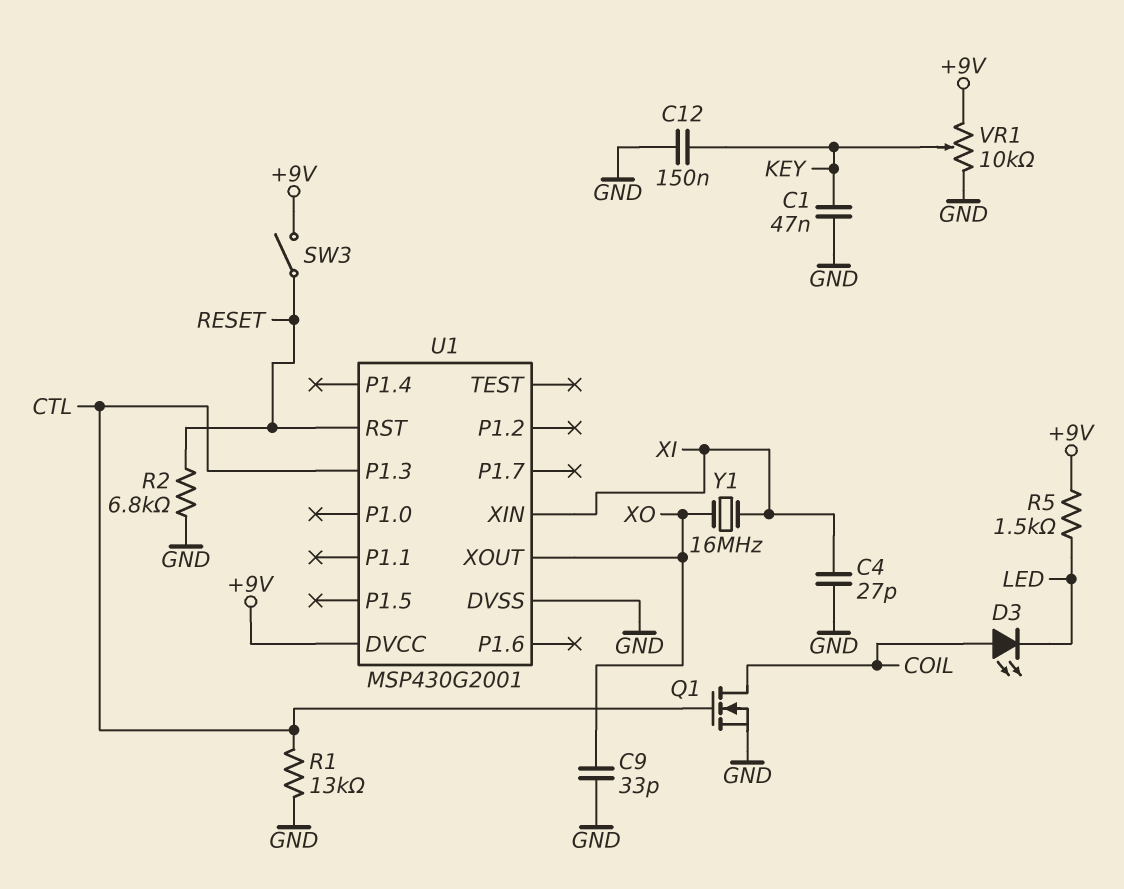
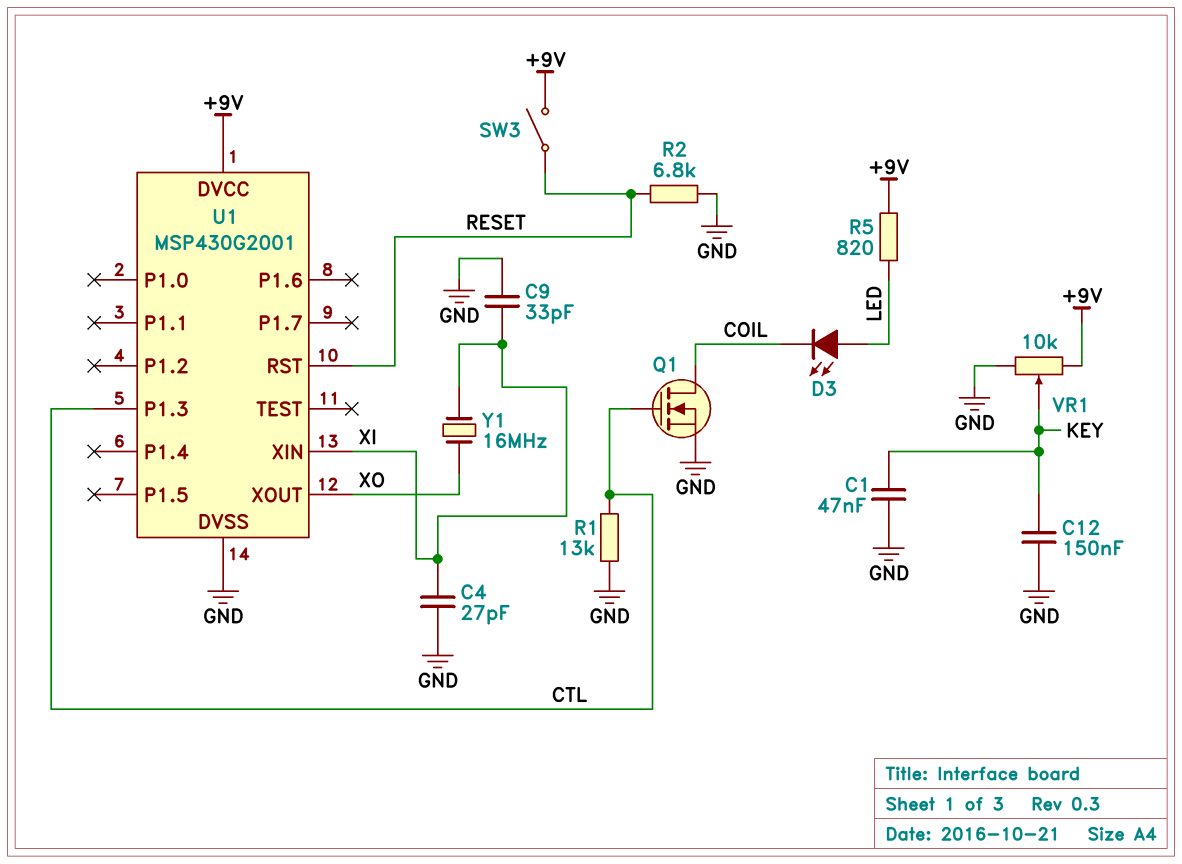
C9: 33pF (GND, XO) -> 33pF (GND, XI)
D3: LED (A COIL, K LED) -> LED (A LED, K COIL)
R5: 1.5k (+9V, LED) -> 820 (+9V, LED)

